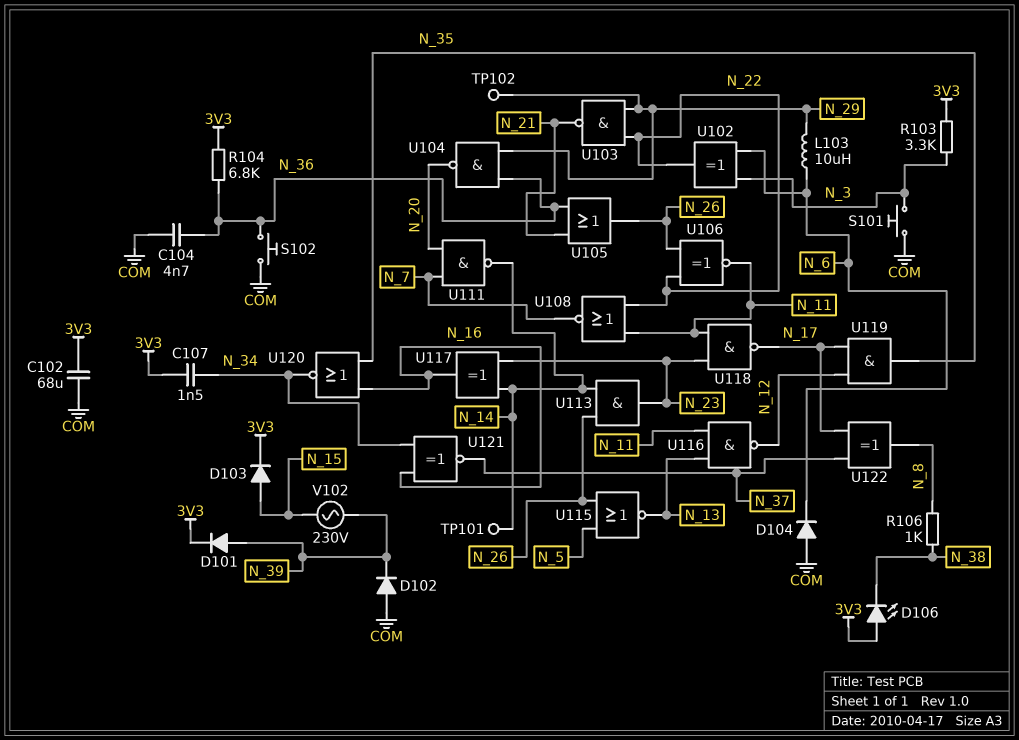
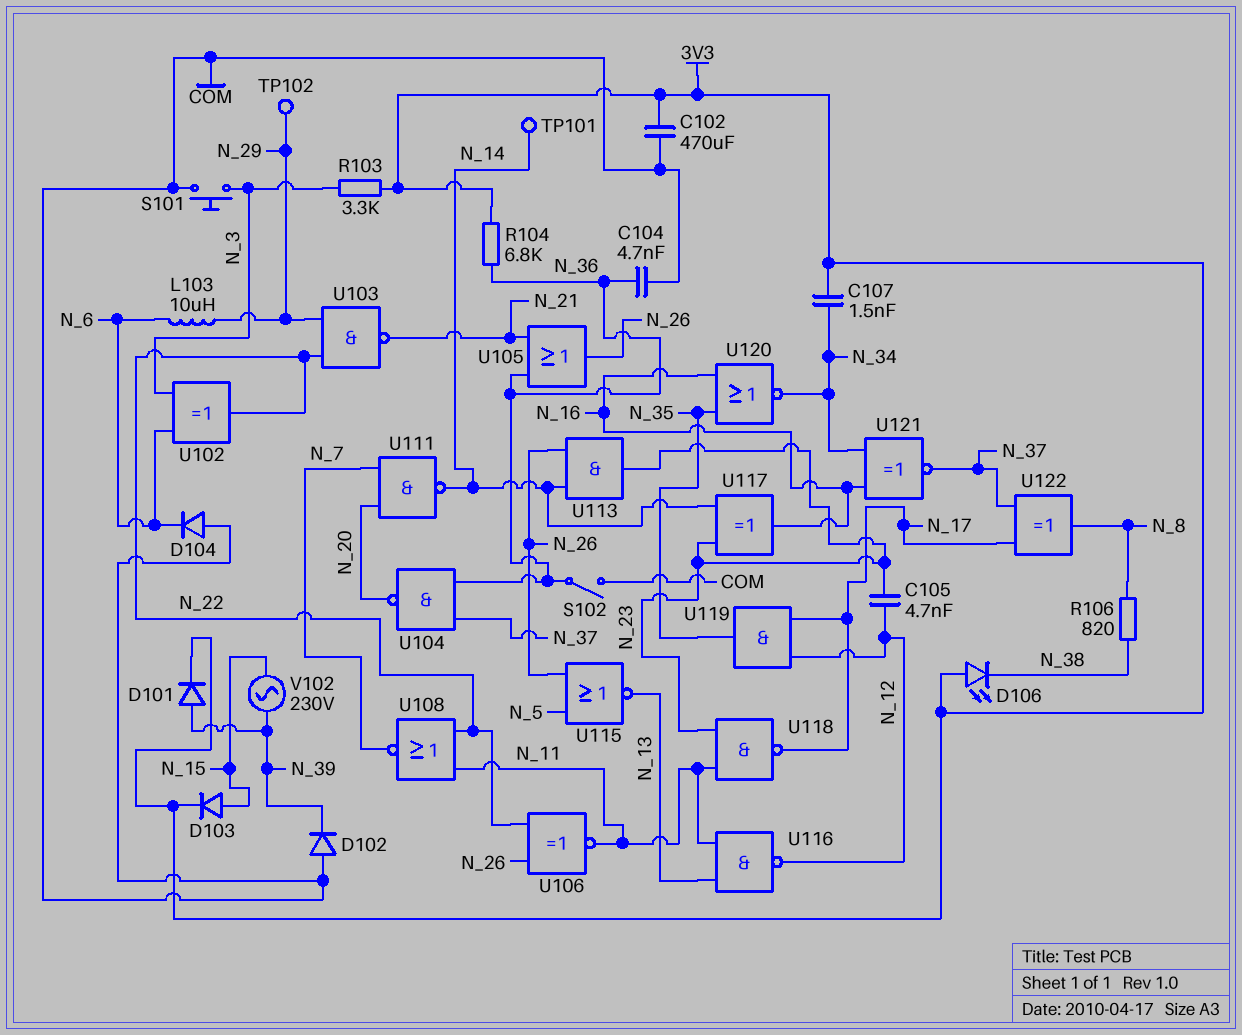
C102: 68uF (3V3, COM) -> 470uF (3V3, COM)
C105: none -> 4.7nF (N_12, N_23)
R106: 1k (N_8, N_38) -> 820 (N_8, N_38)
S102: button (COM, N_36) -> switch (COM, N_36)
U104: NAND (in N_29, in N_36, out N_20) -> NAND (in N_36, in N_37, out N_20)

